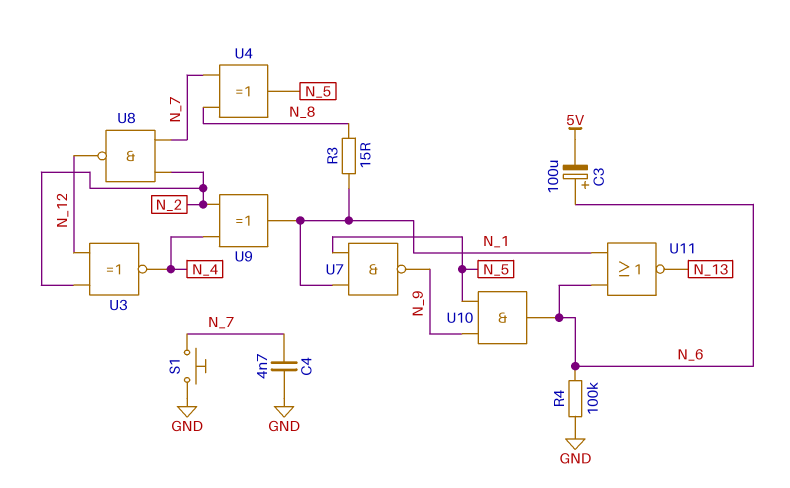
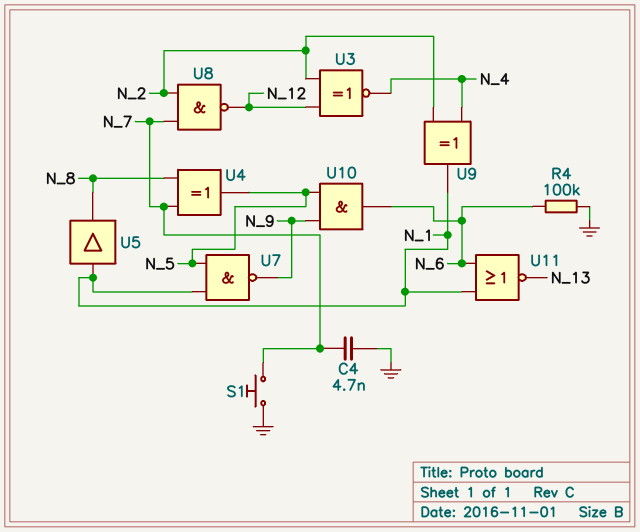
C3: 100uF (plus N_6, minus 5V) -> none
R3: 15 (N_1, N_8) -> none
U5: none -> buffer (in N_1, out N_8)

